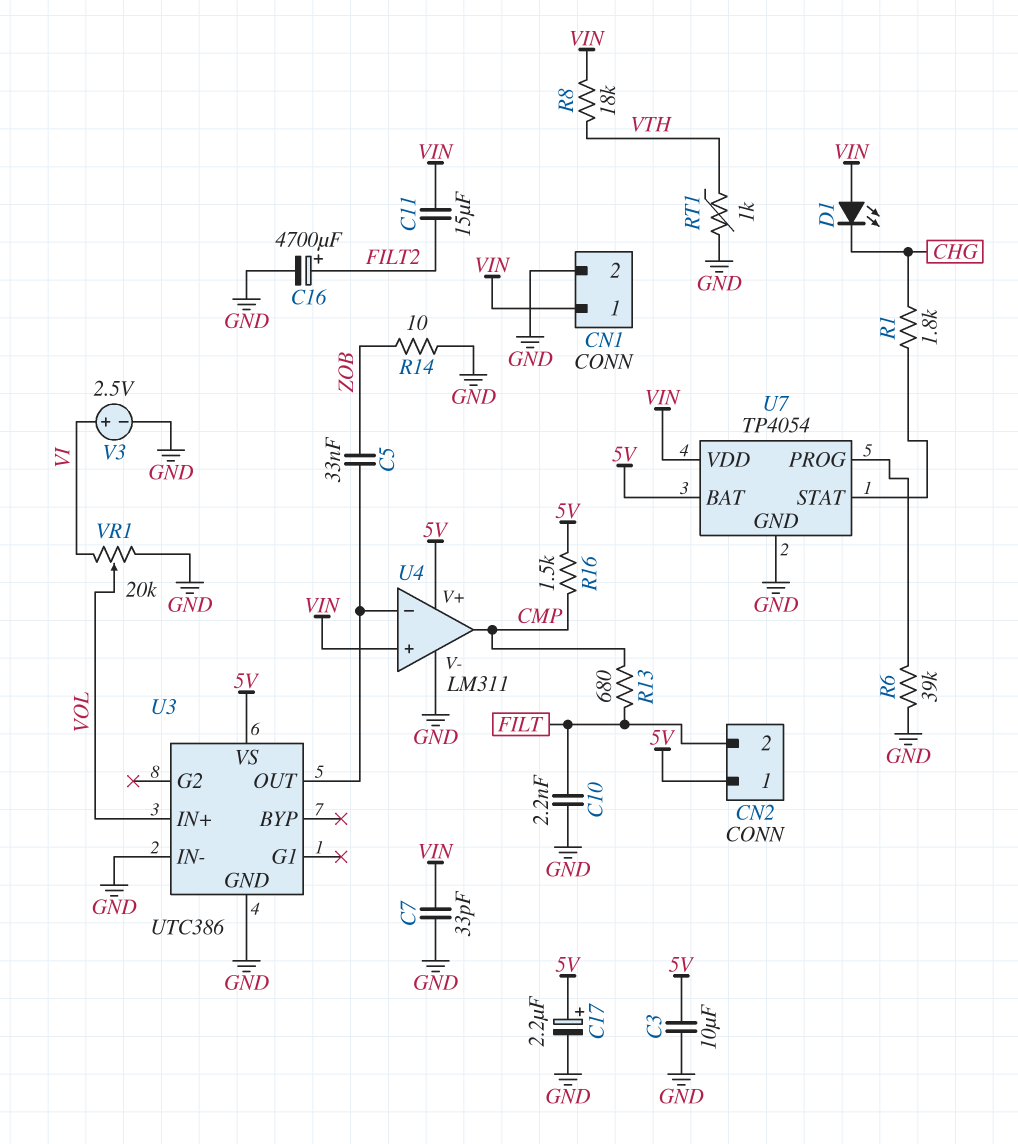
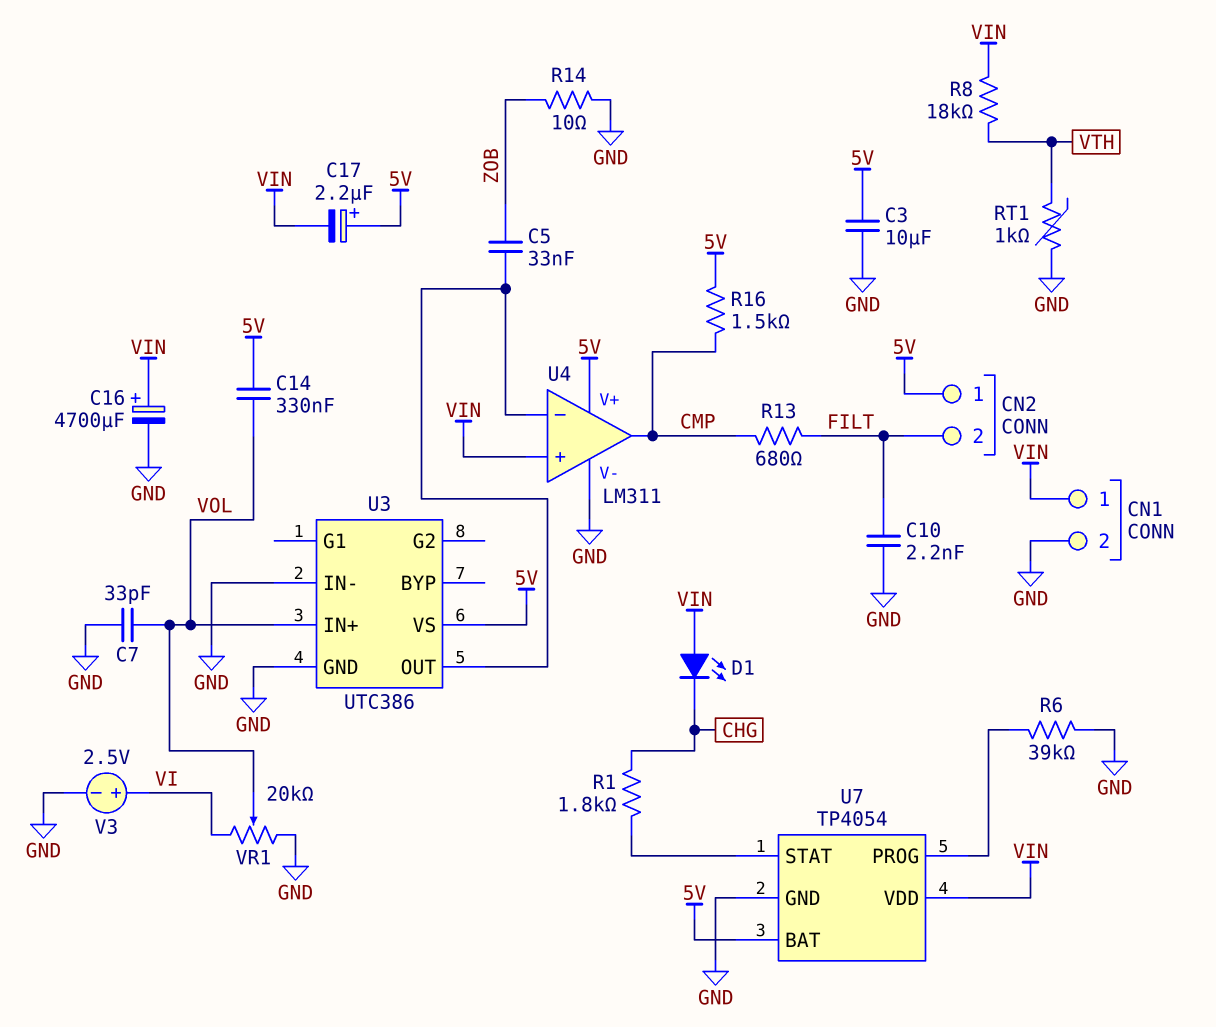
C7: 33pF (GND, VIN) -> 33pF (GND, VOL)
C11: 15uF (FILT2, VIN) -> none
C14: none -> 330nF (5V, VOL)
C16: 4700uF (plus FILT2, minus GND) -> 4700uF (plus VIN, minus GND)
C17: 2.2uF (plus 5V, minus GND) -> 2.2uF (plus 5V, minus VIN)

